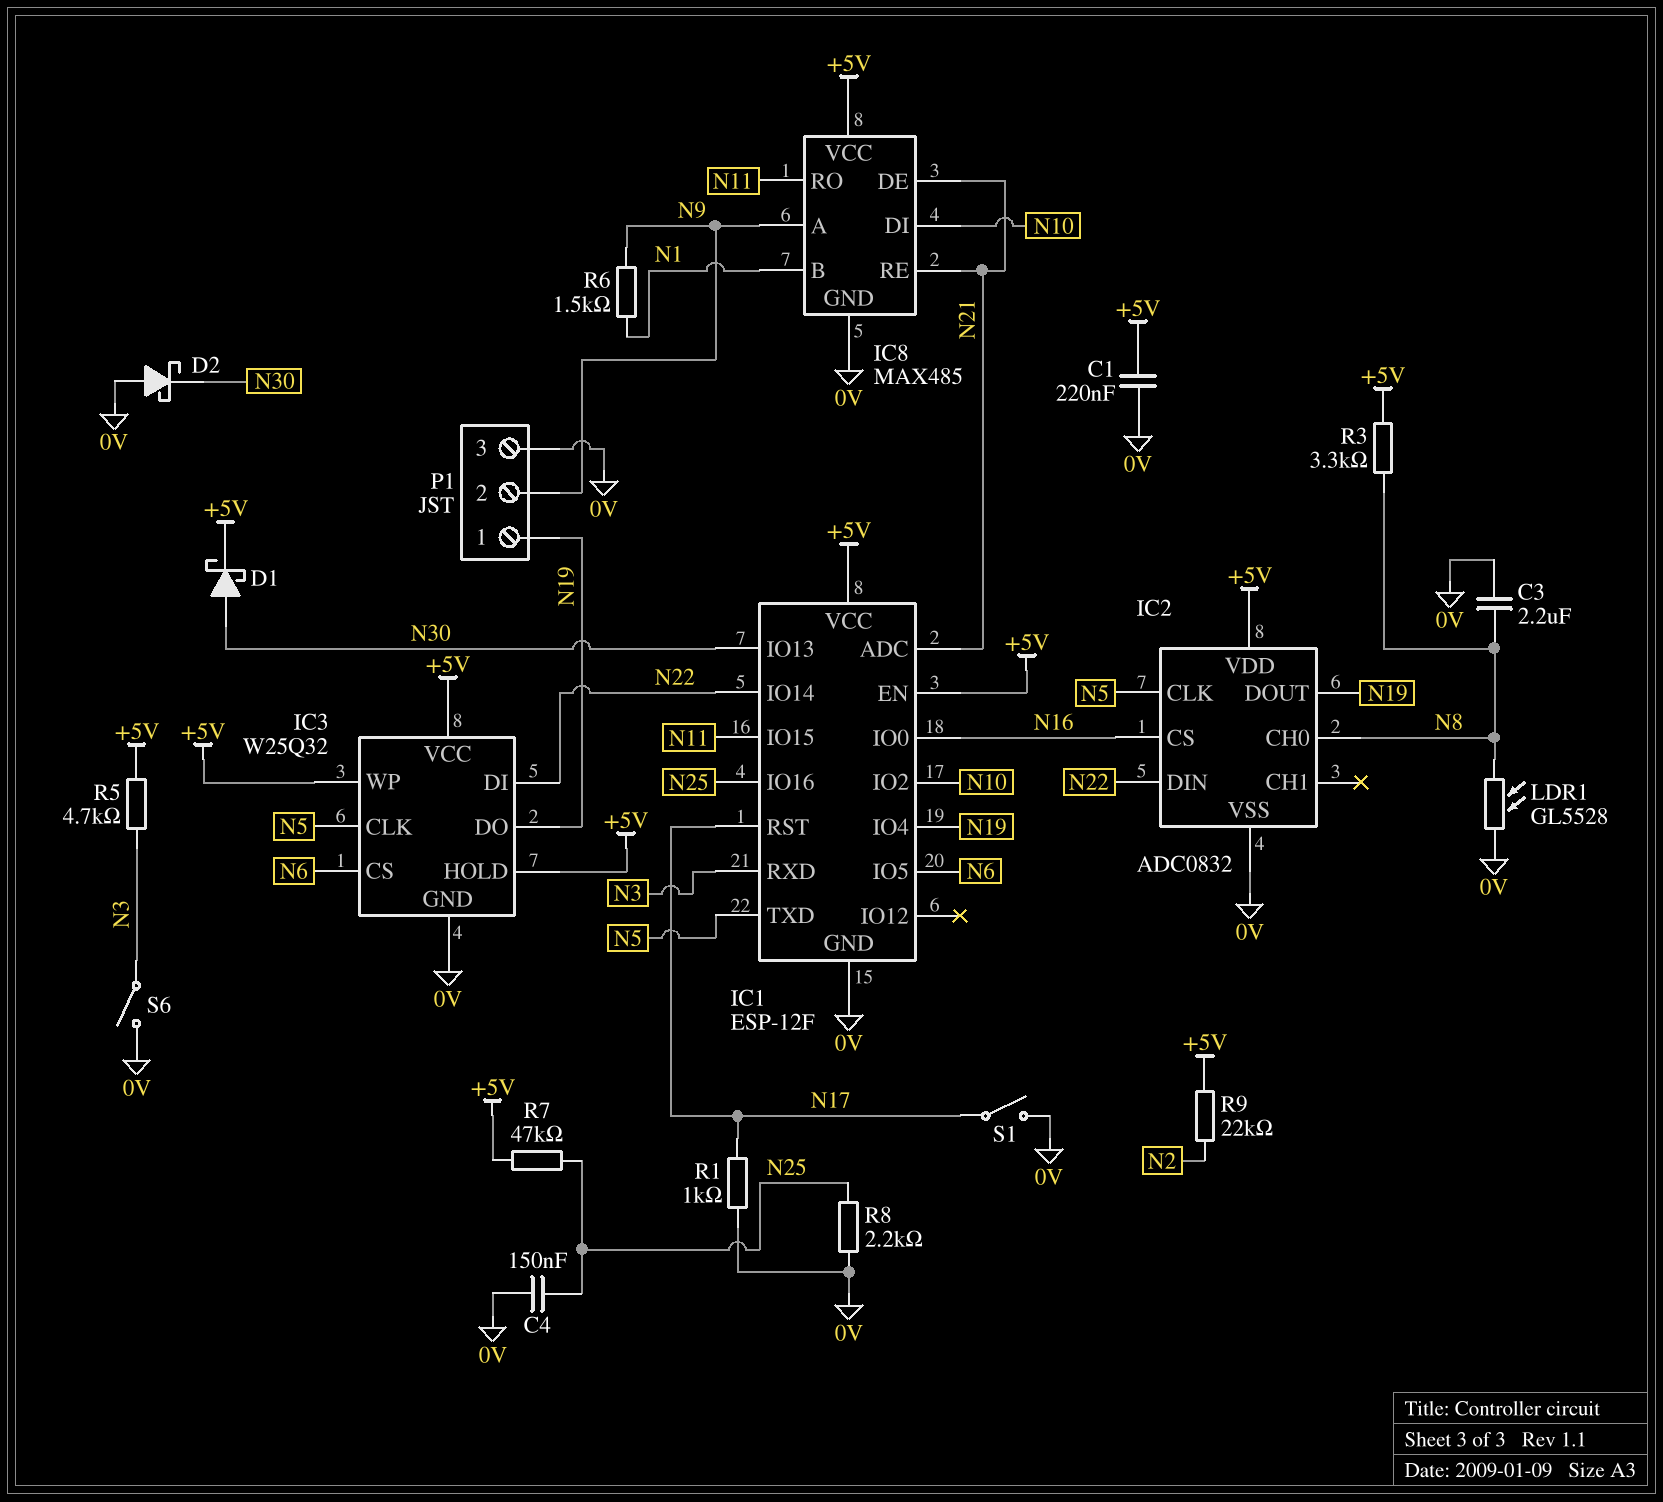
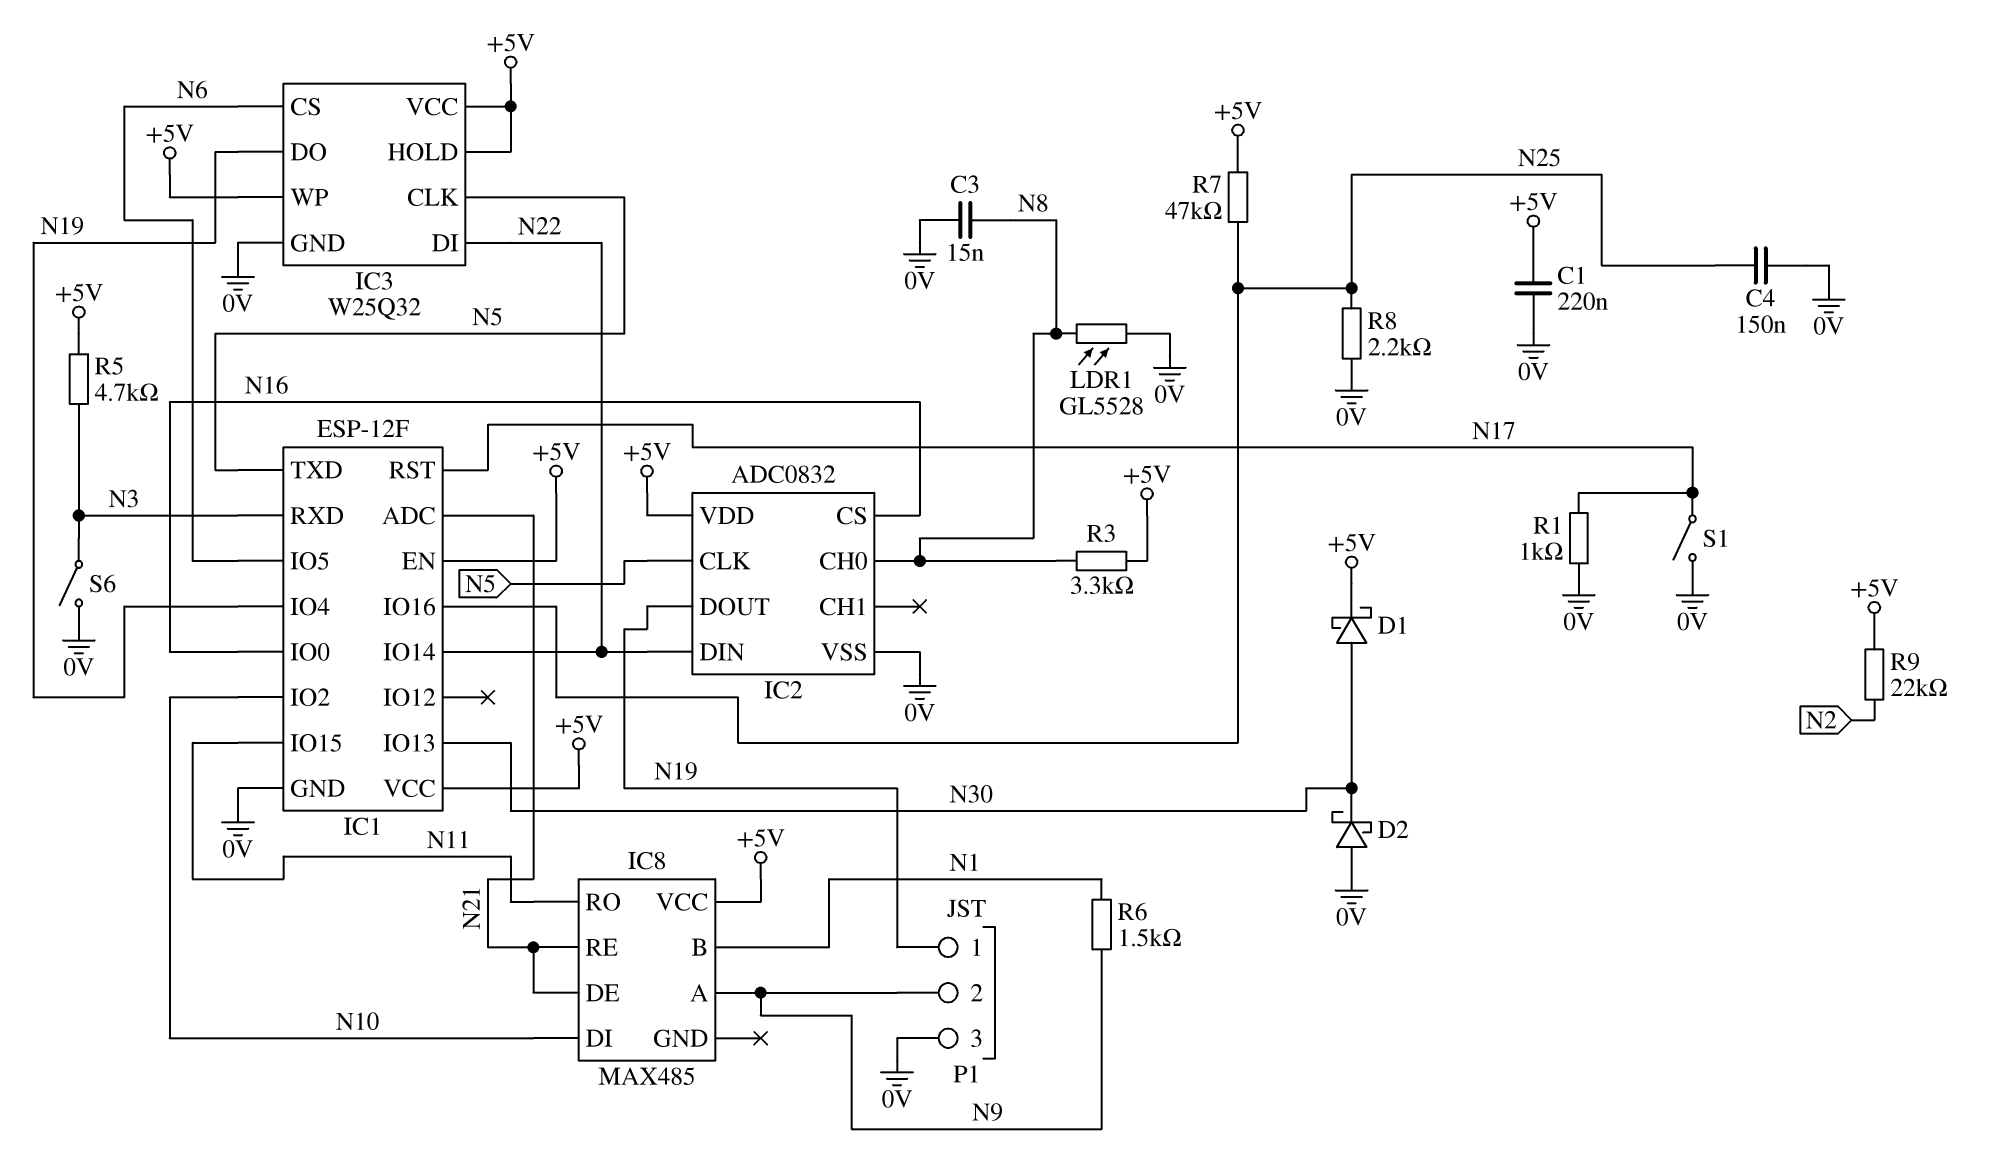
C3: 2.2uF (0V, N8) -> 15nF (0V, N8)
IC8 pin GND: 0V -> none

